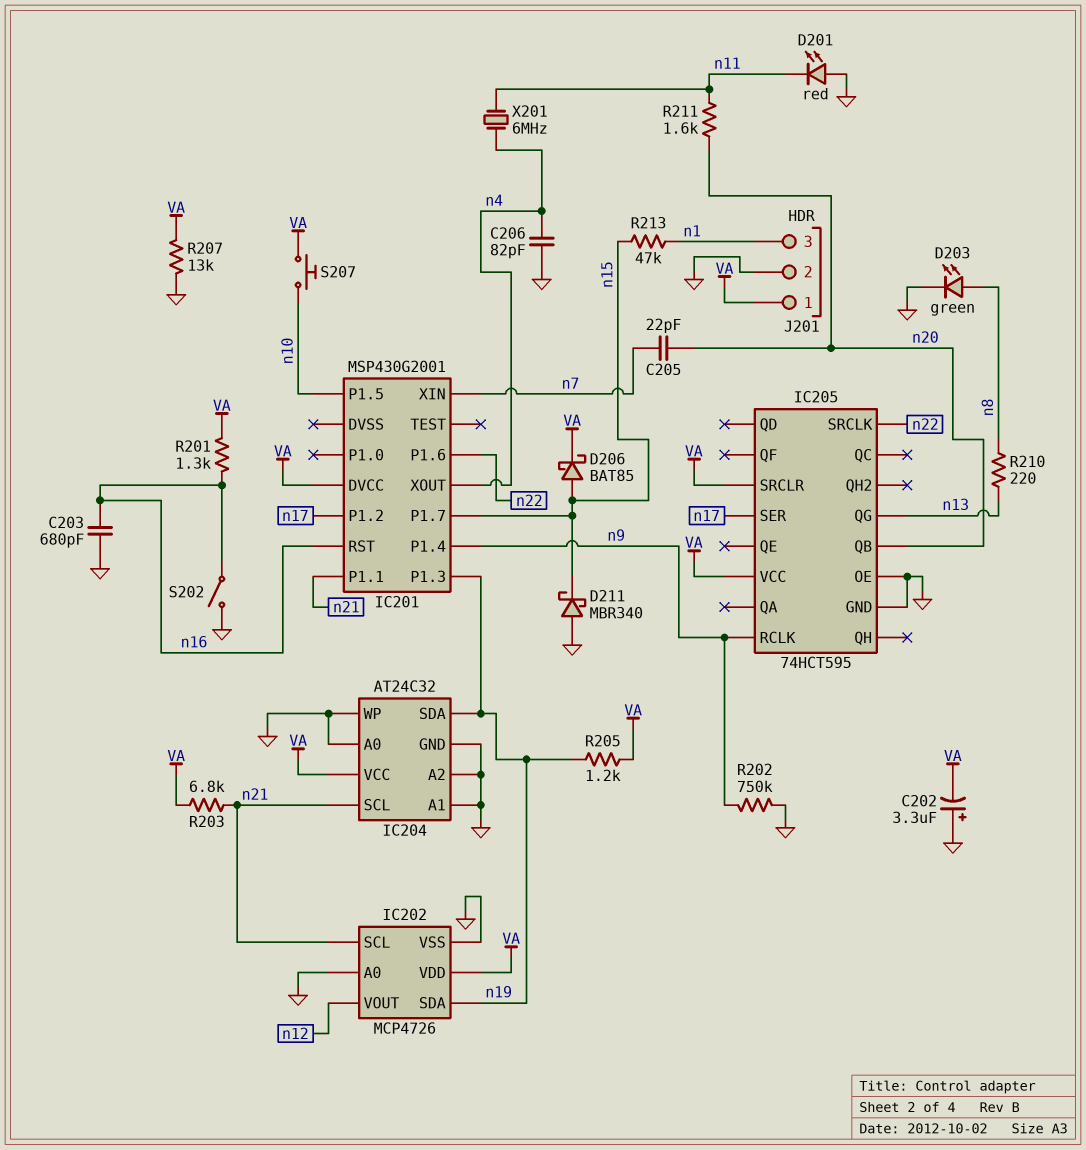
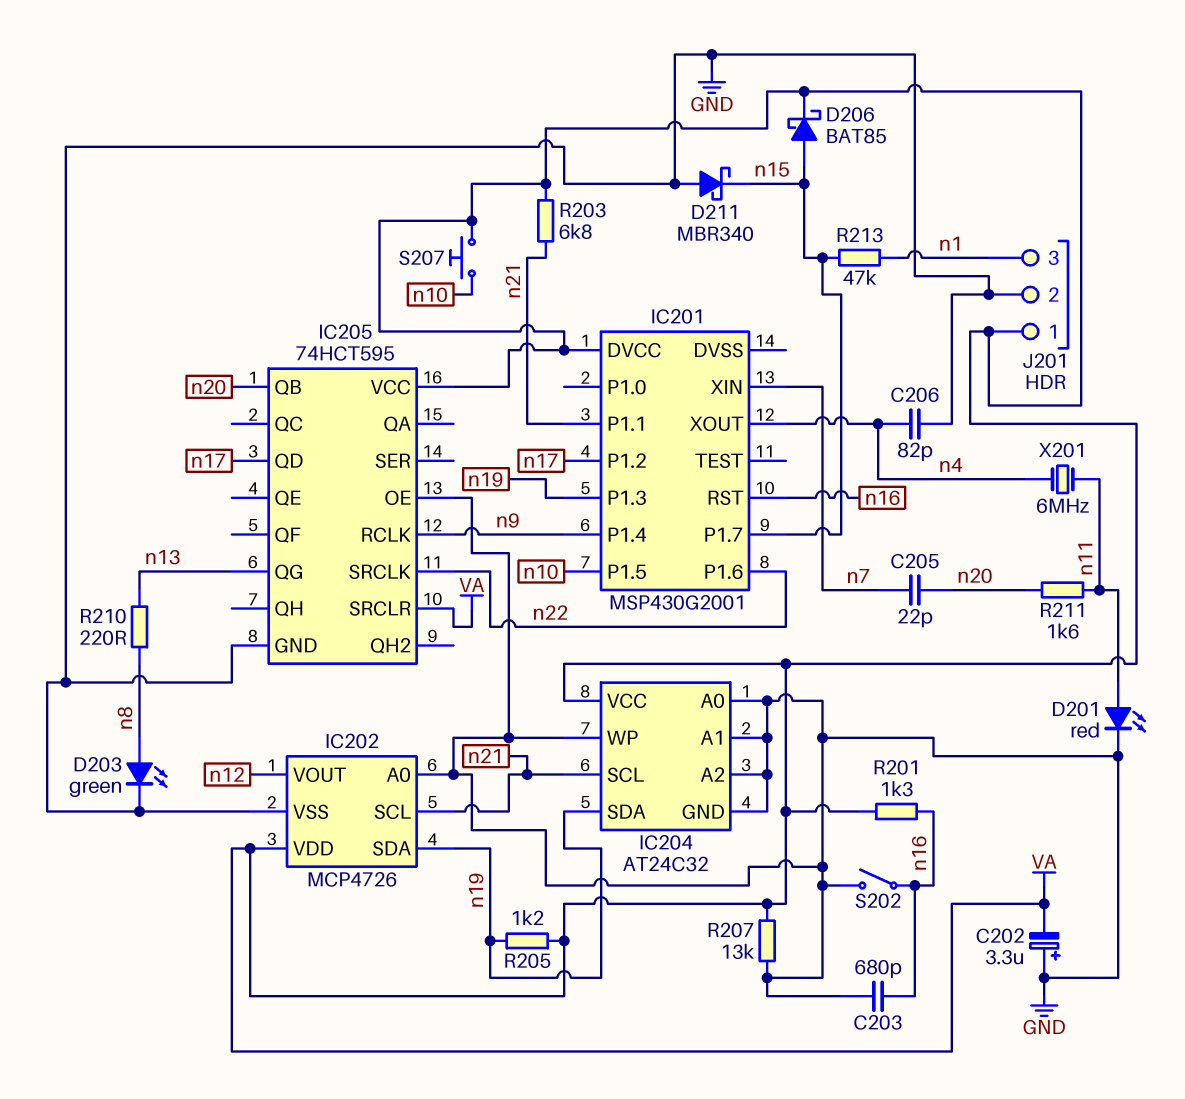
D201: LED red (A GND, K n11) -> LED red (A n11, K GND)
IC205 pin QD: none -> n17
IC205 pin SER: n17 -> none
R202: 750k (GND, n9) -> none

